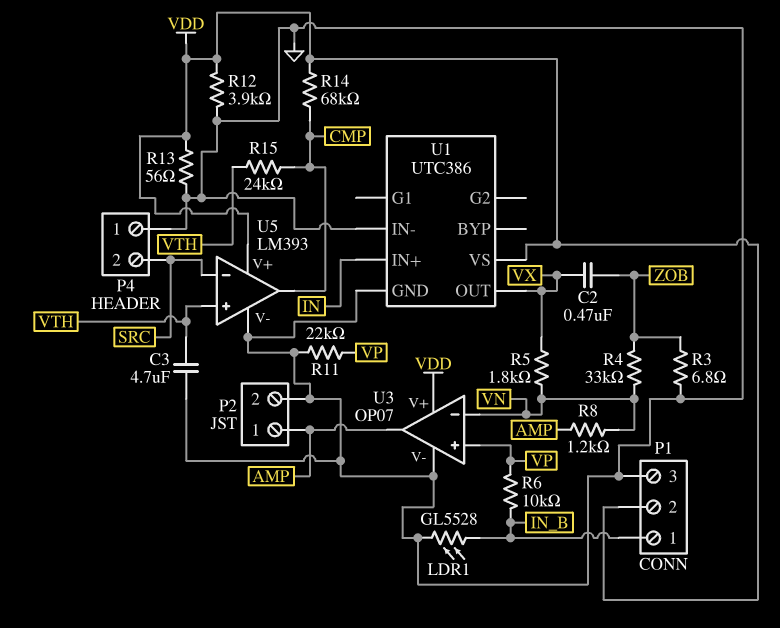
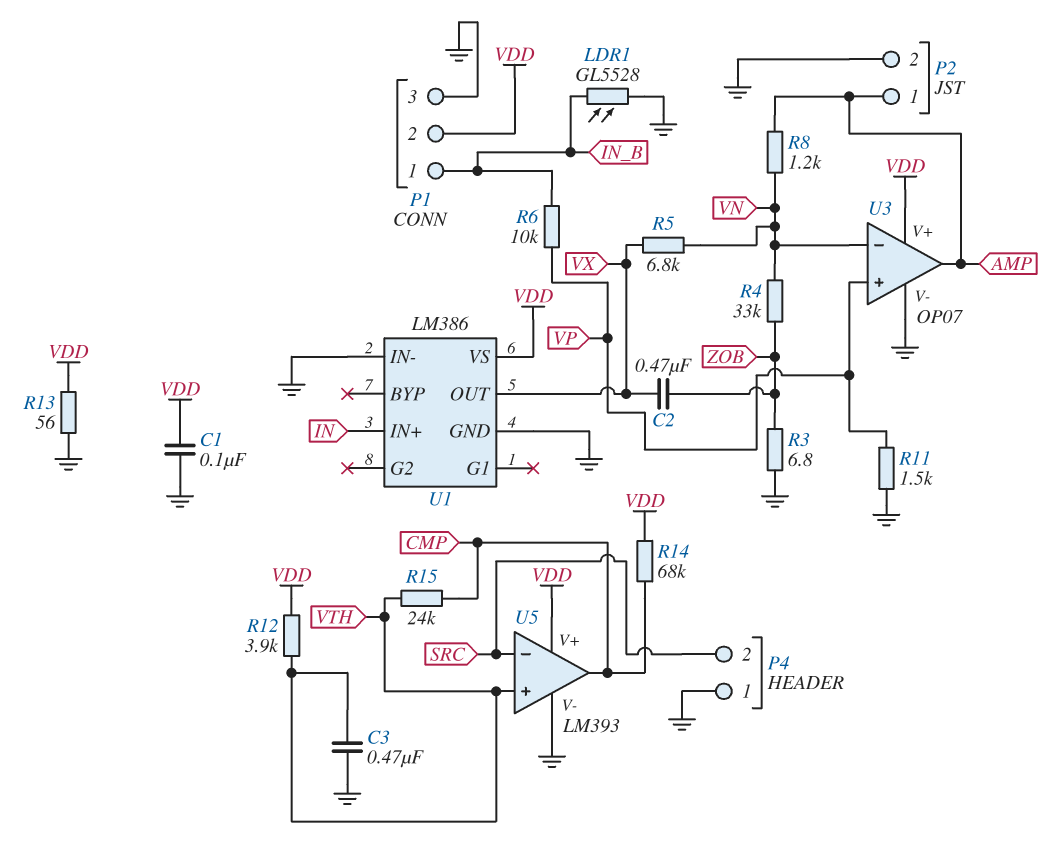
C1: none -> 100nF (GND, VDD)
C3: 4.7uF (GND, VTH) -> 470nF (GND, VTH)
R5: 1.8k (VN, VX) -> 6.8k (VN, VX)
R11: 22k (GND, VP) -> 1.5k (GND, VP)
R12: 3.9k (GND, VDD) -> 3.9k (VDD, VTH)
U1: UTC386 -> LM386

